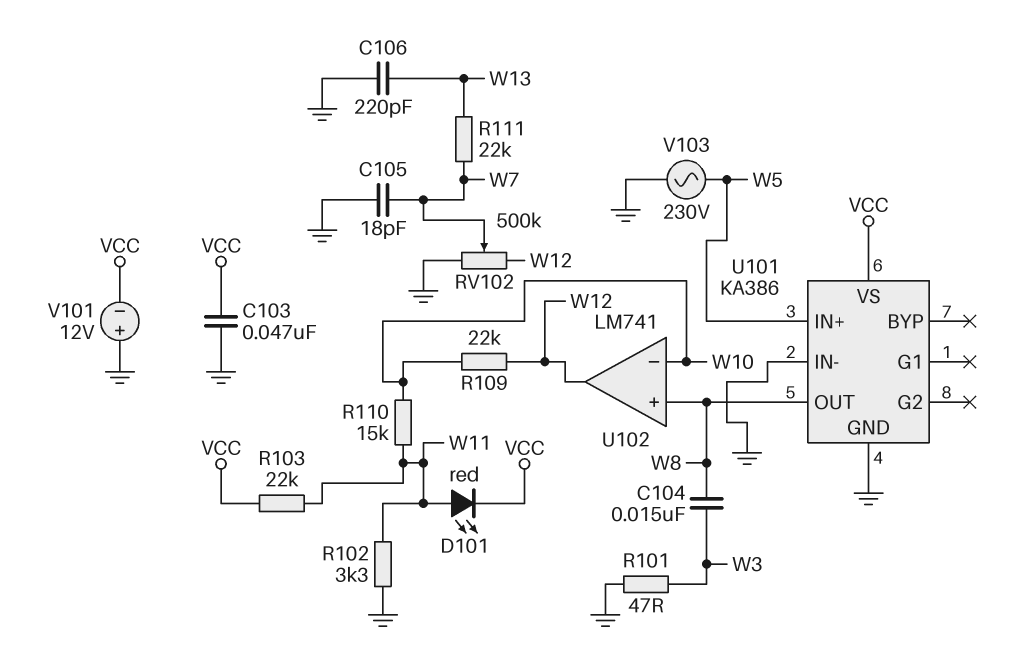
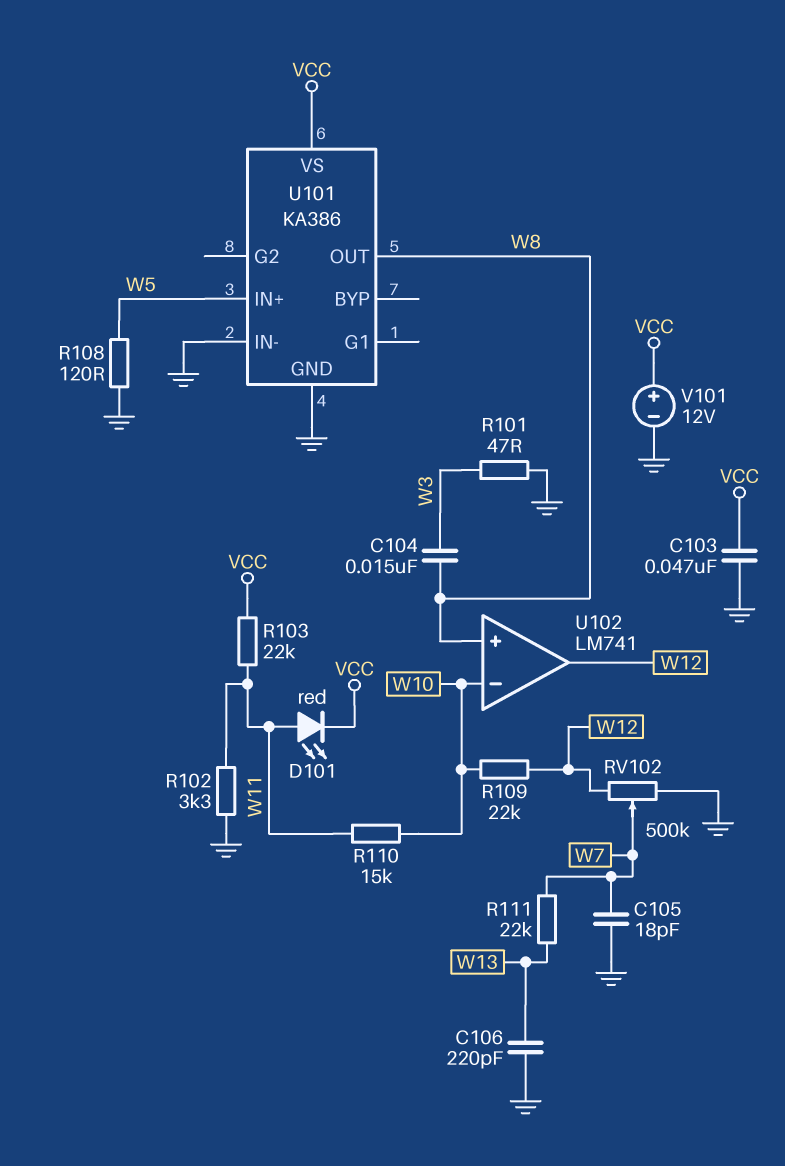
R108: none -> 120 (GND, W5)
V101: 12V (plus GND, minus VCC) -> 12V (plus VCC, minus GND)
V103: AC 230V (GND, W5) -> none

